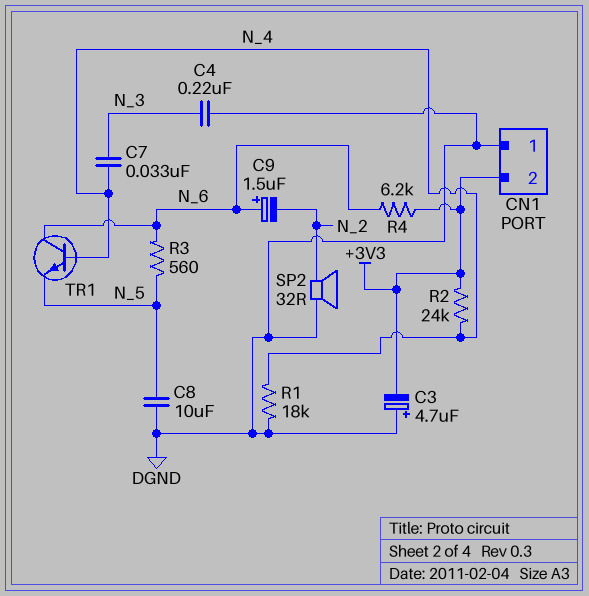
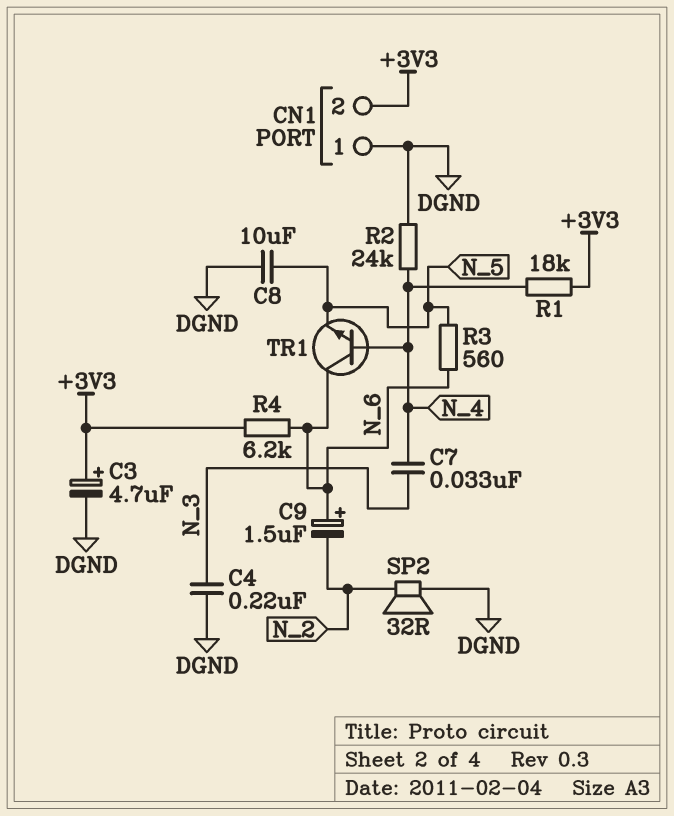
C3: 4.7uF (plus DGND, minus +3V3) -> 4.7uF (plus +3V3, minus DGND)
R1: 18k (DGND, N_4) -> 18k (+3V3, N_4)
R2: 24k (+3V3, N_4) -> 24k (DGND, N_4)

